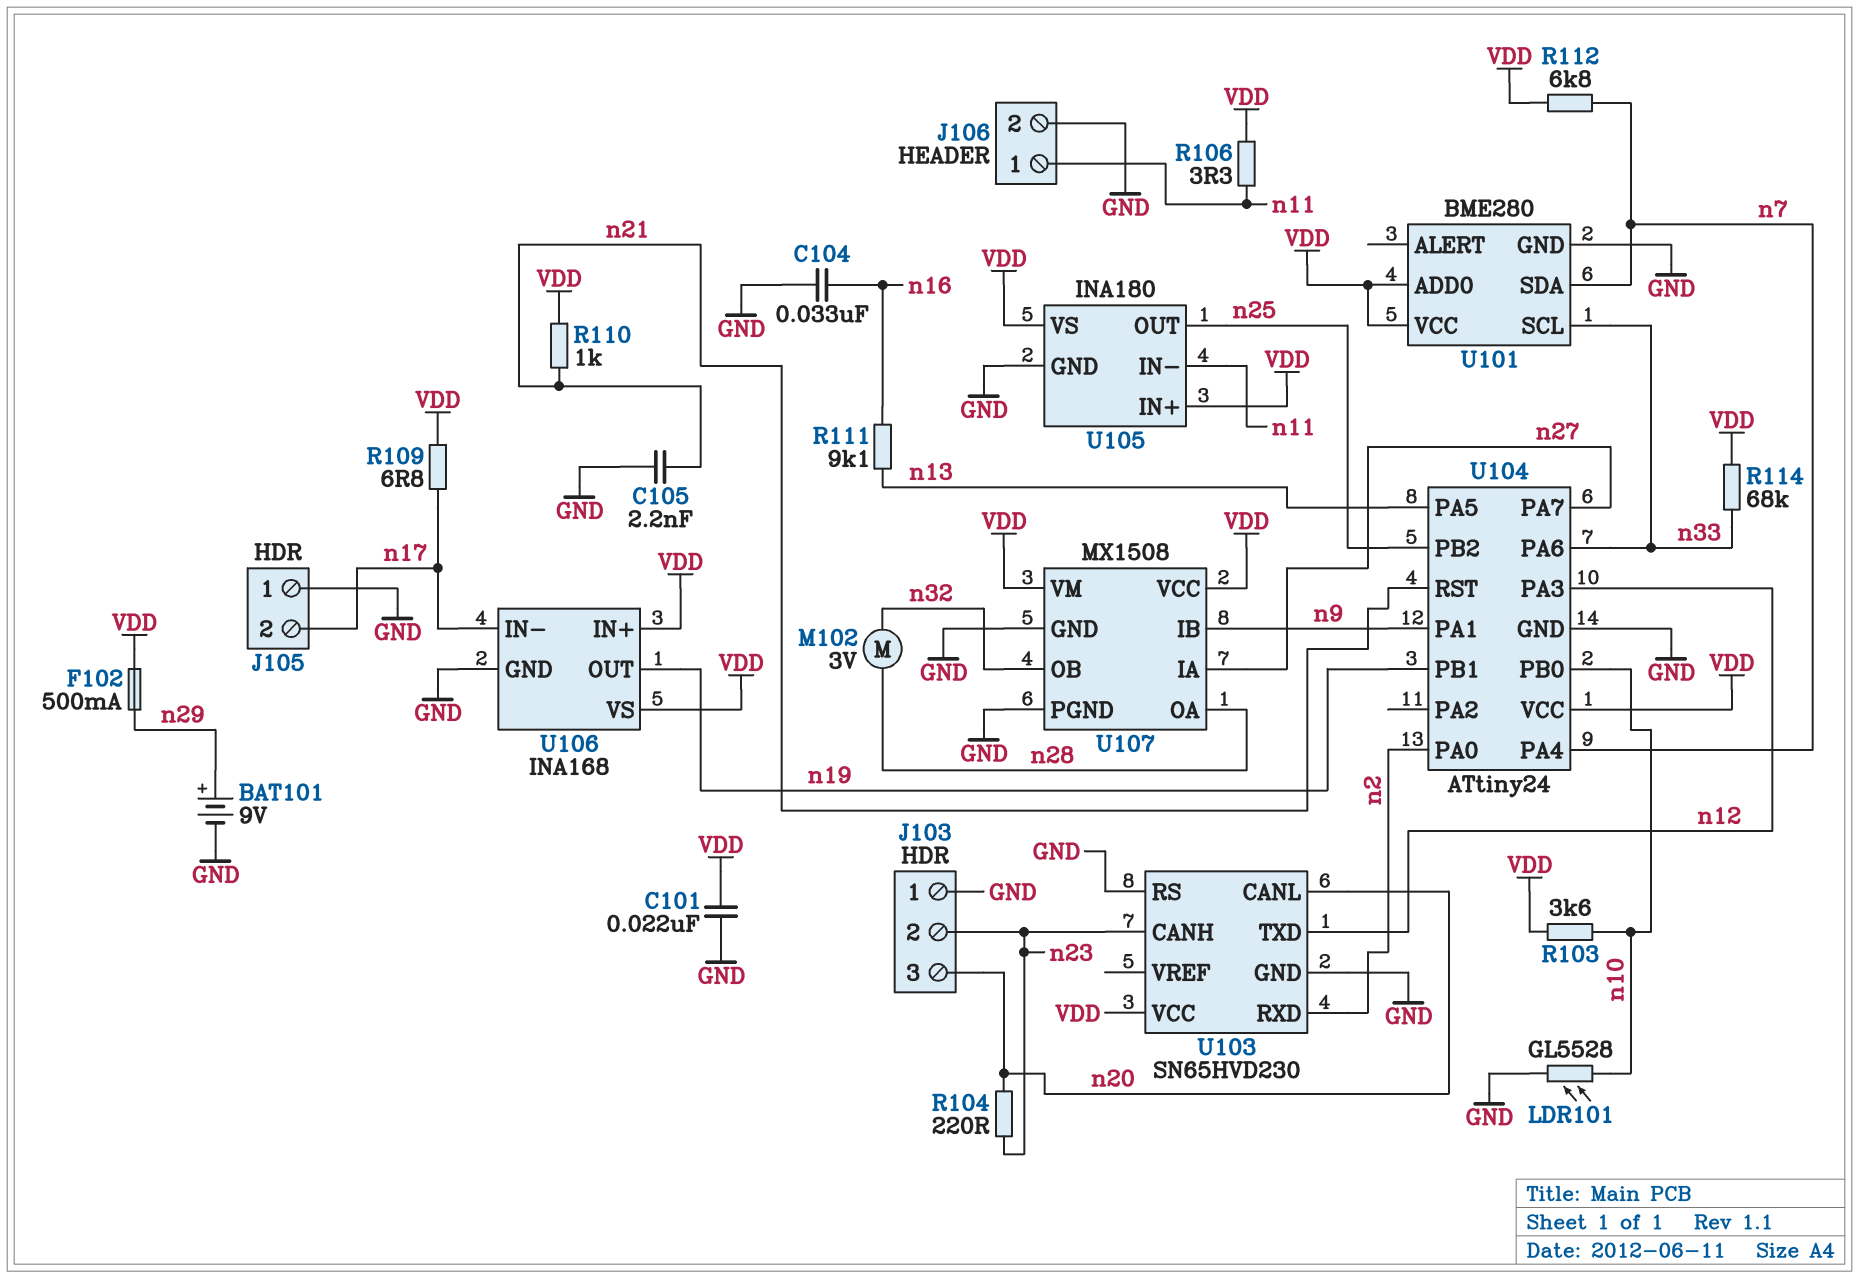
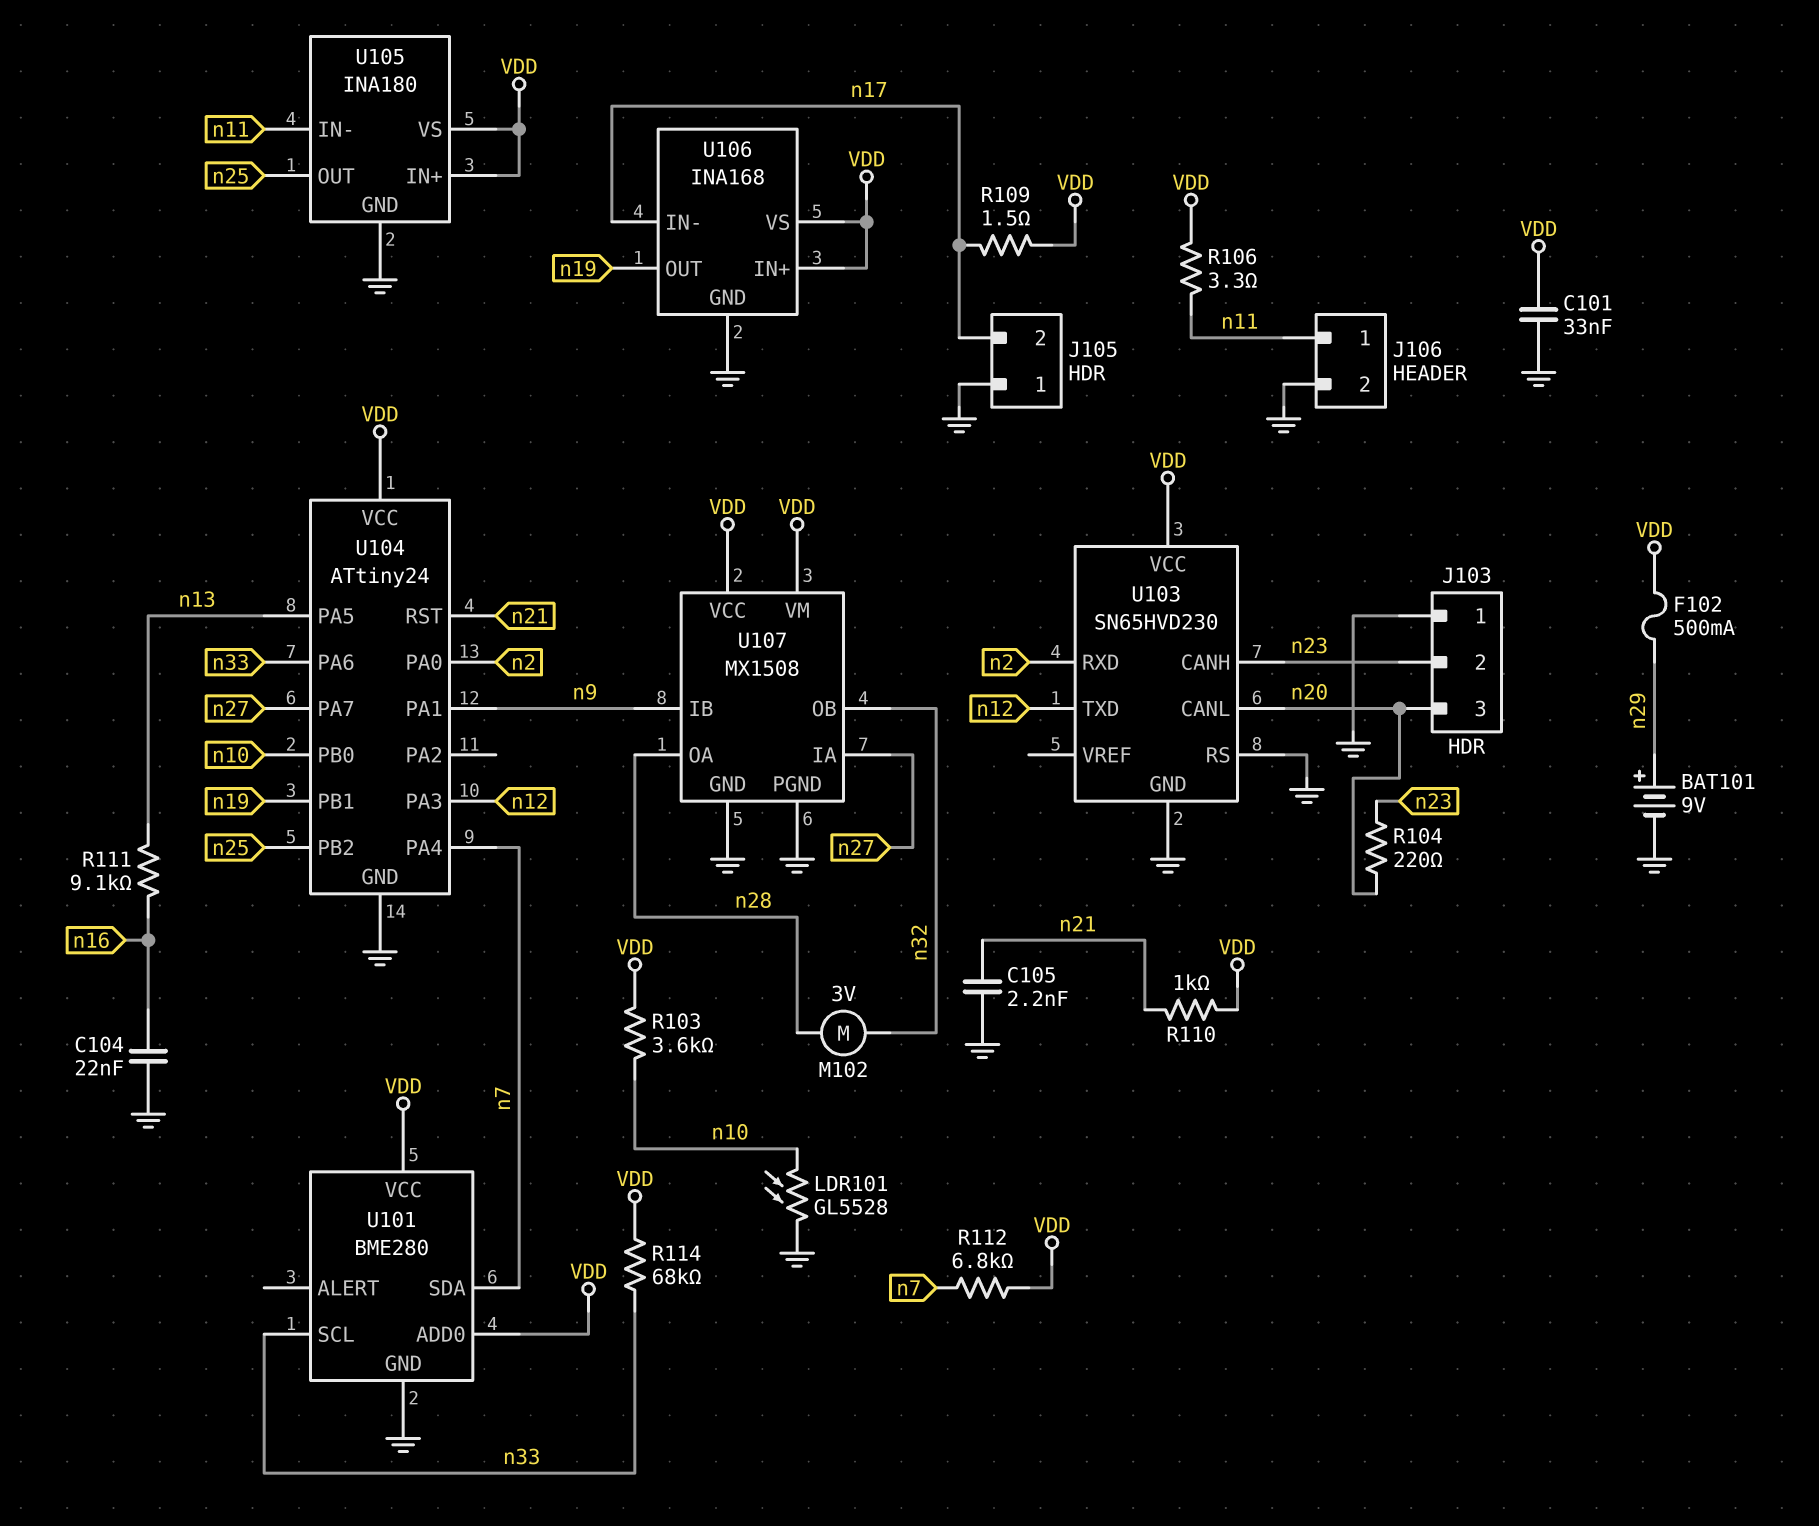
C101: 22nF (GND, VDD) -> 33nF (GND, VDD)
C104: 33nF (GND, n16) -> 22nF (GND, n16)
R109: 6.8 (VDD, n17) -> 1.5 (VDD, n17)

